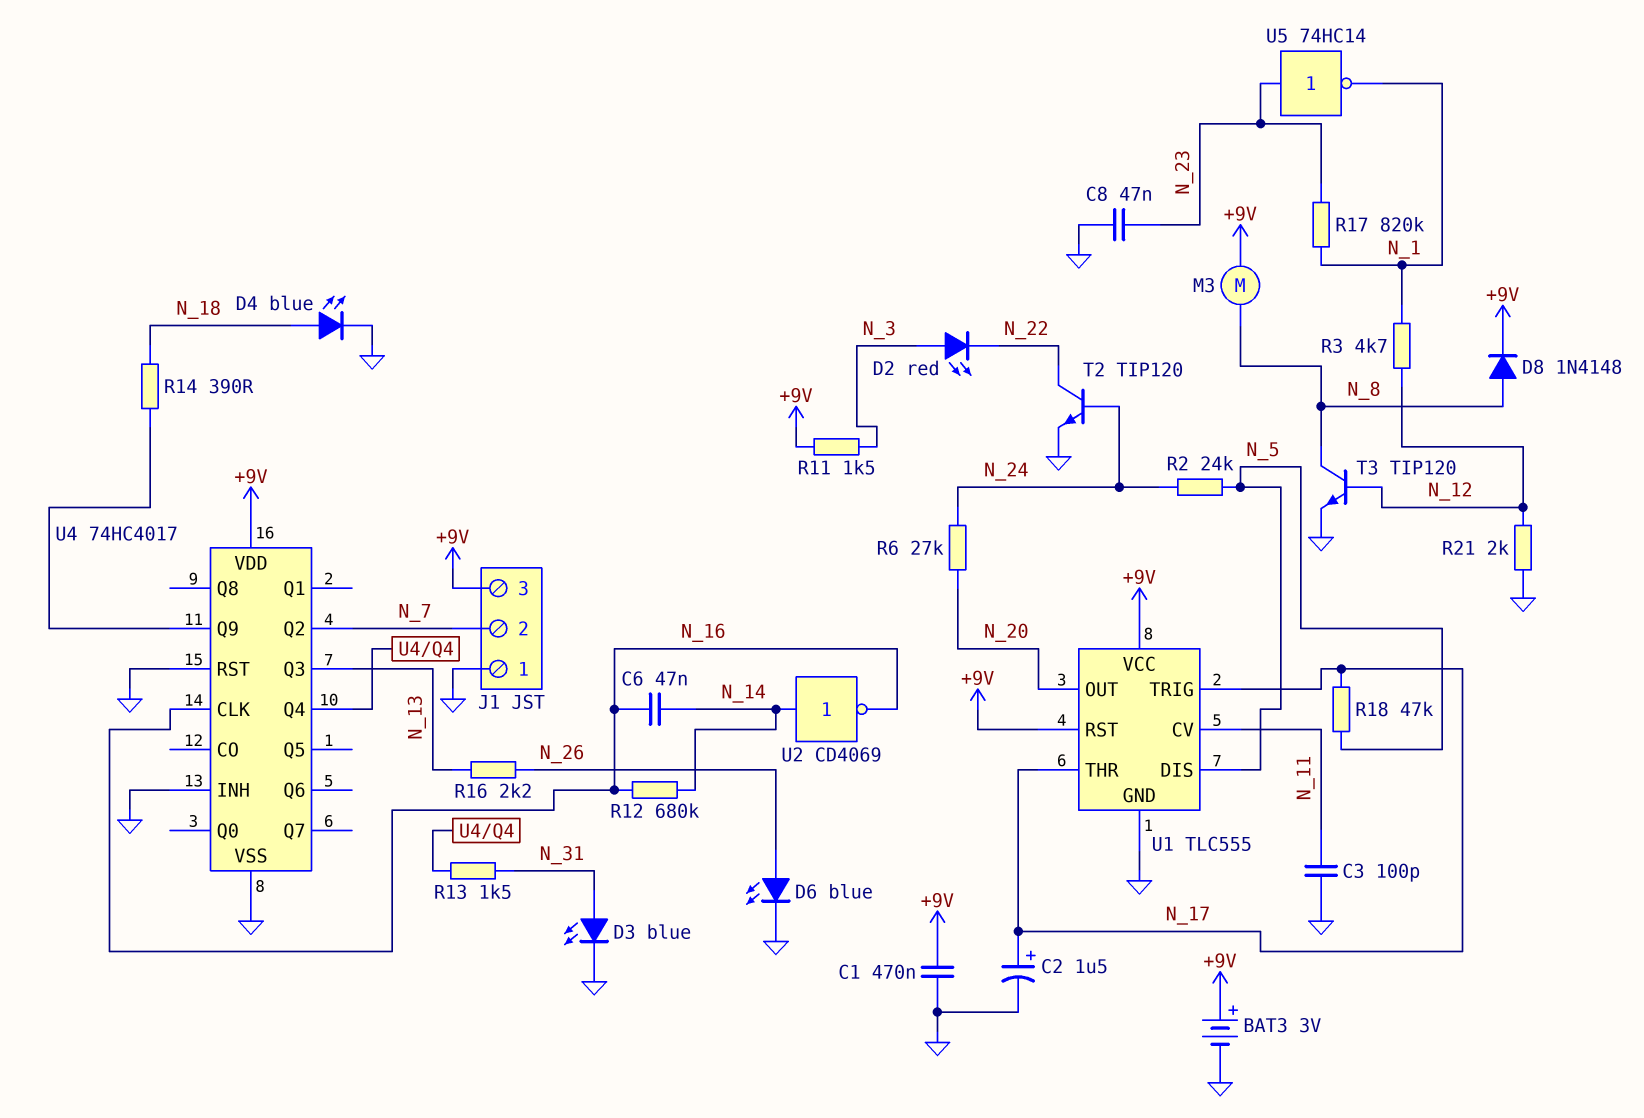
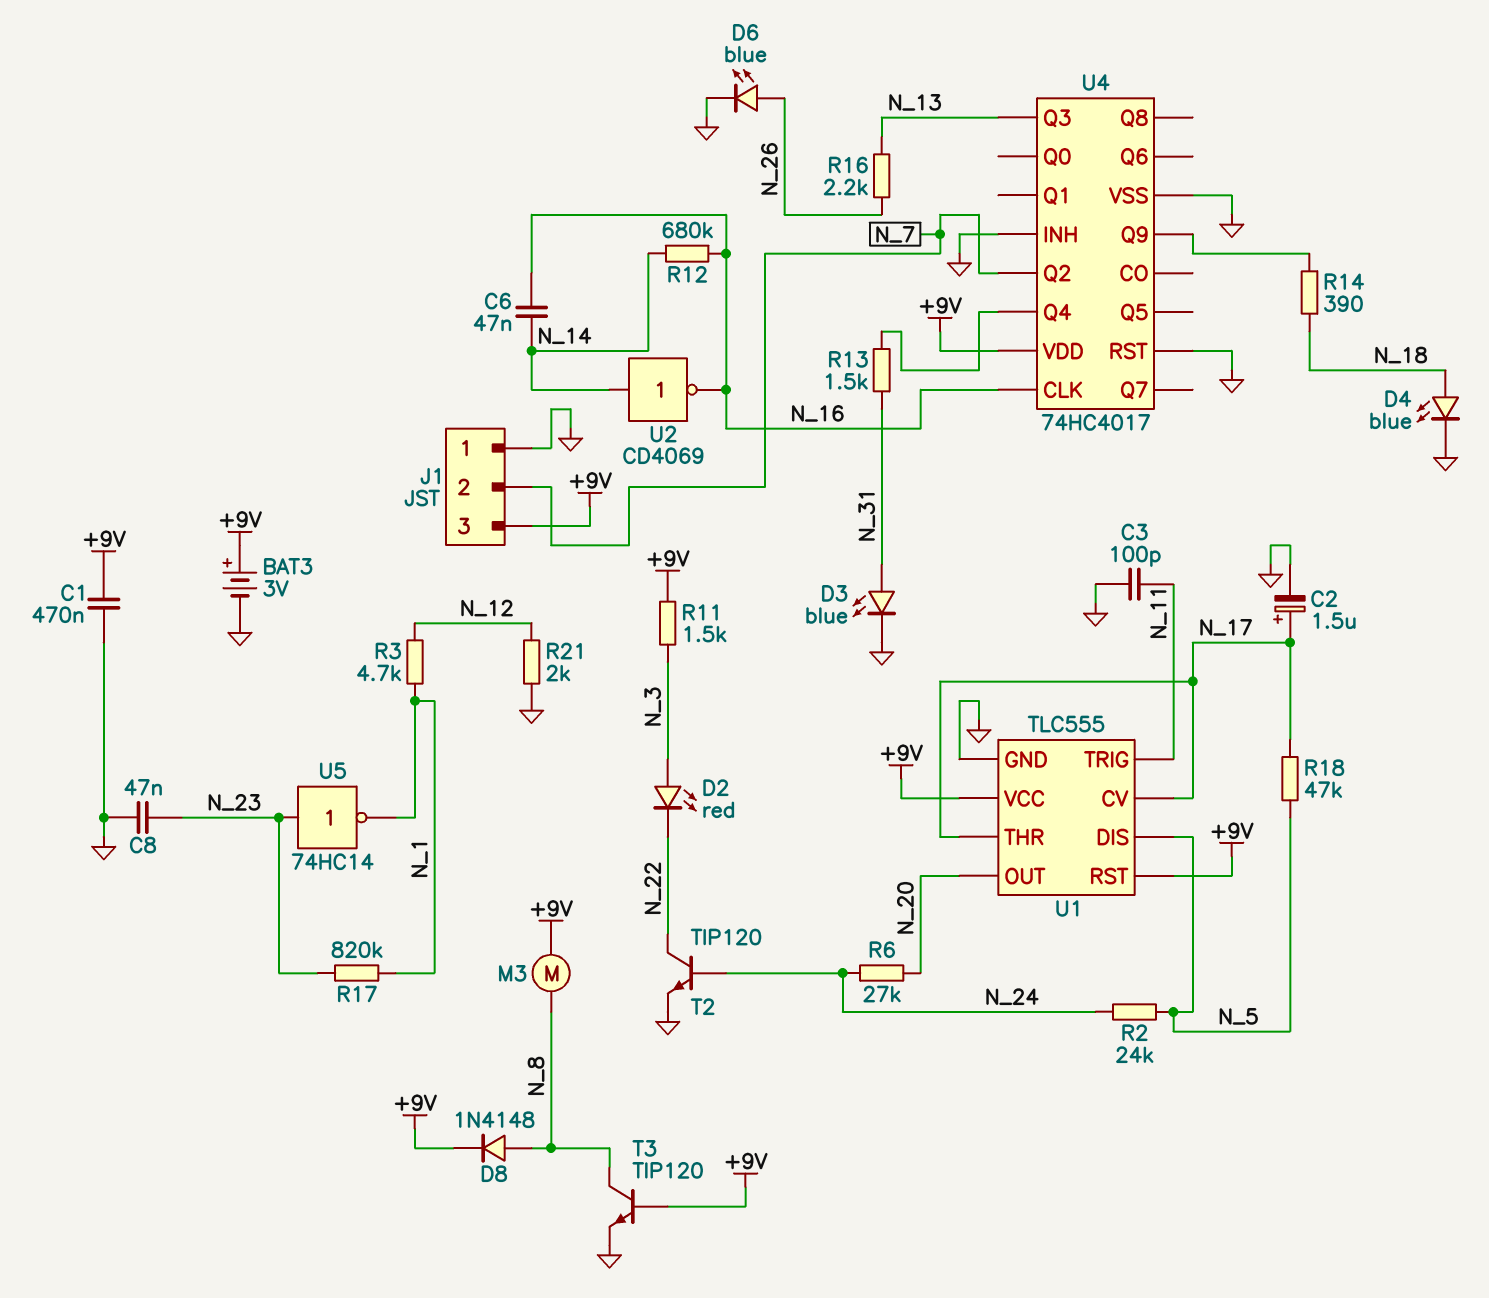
T3: NPN TIP120 (B N_12, C N_8, E GND) -> NPN TIP120 (B +9V, C N_8, E GND)
U1 pin CV: N_11 -> N_17
U1 pin TRIG: N_17 -> N_11

